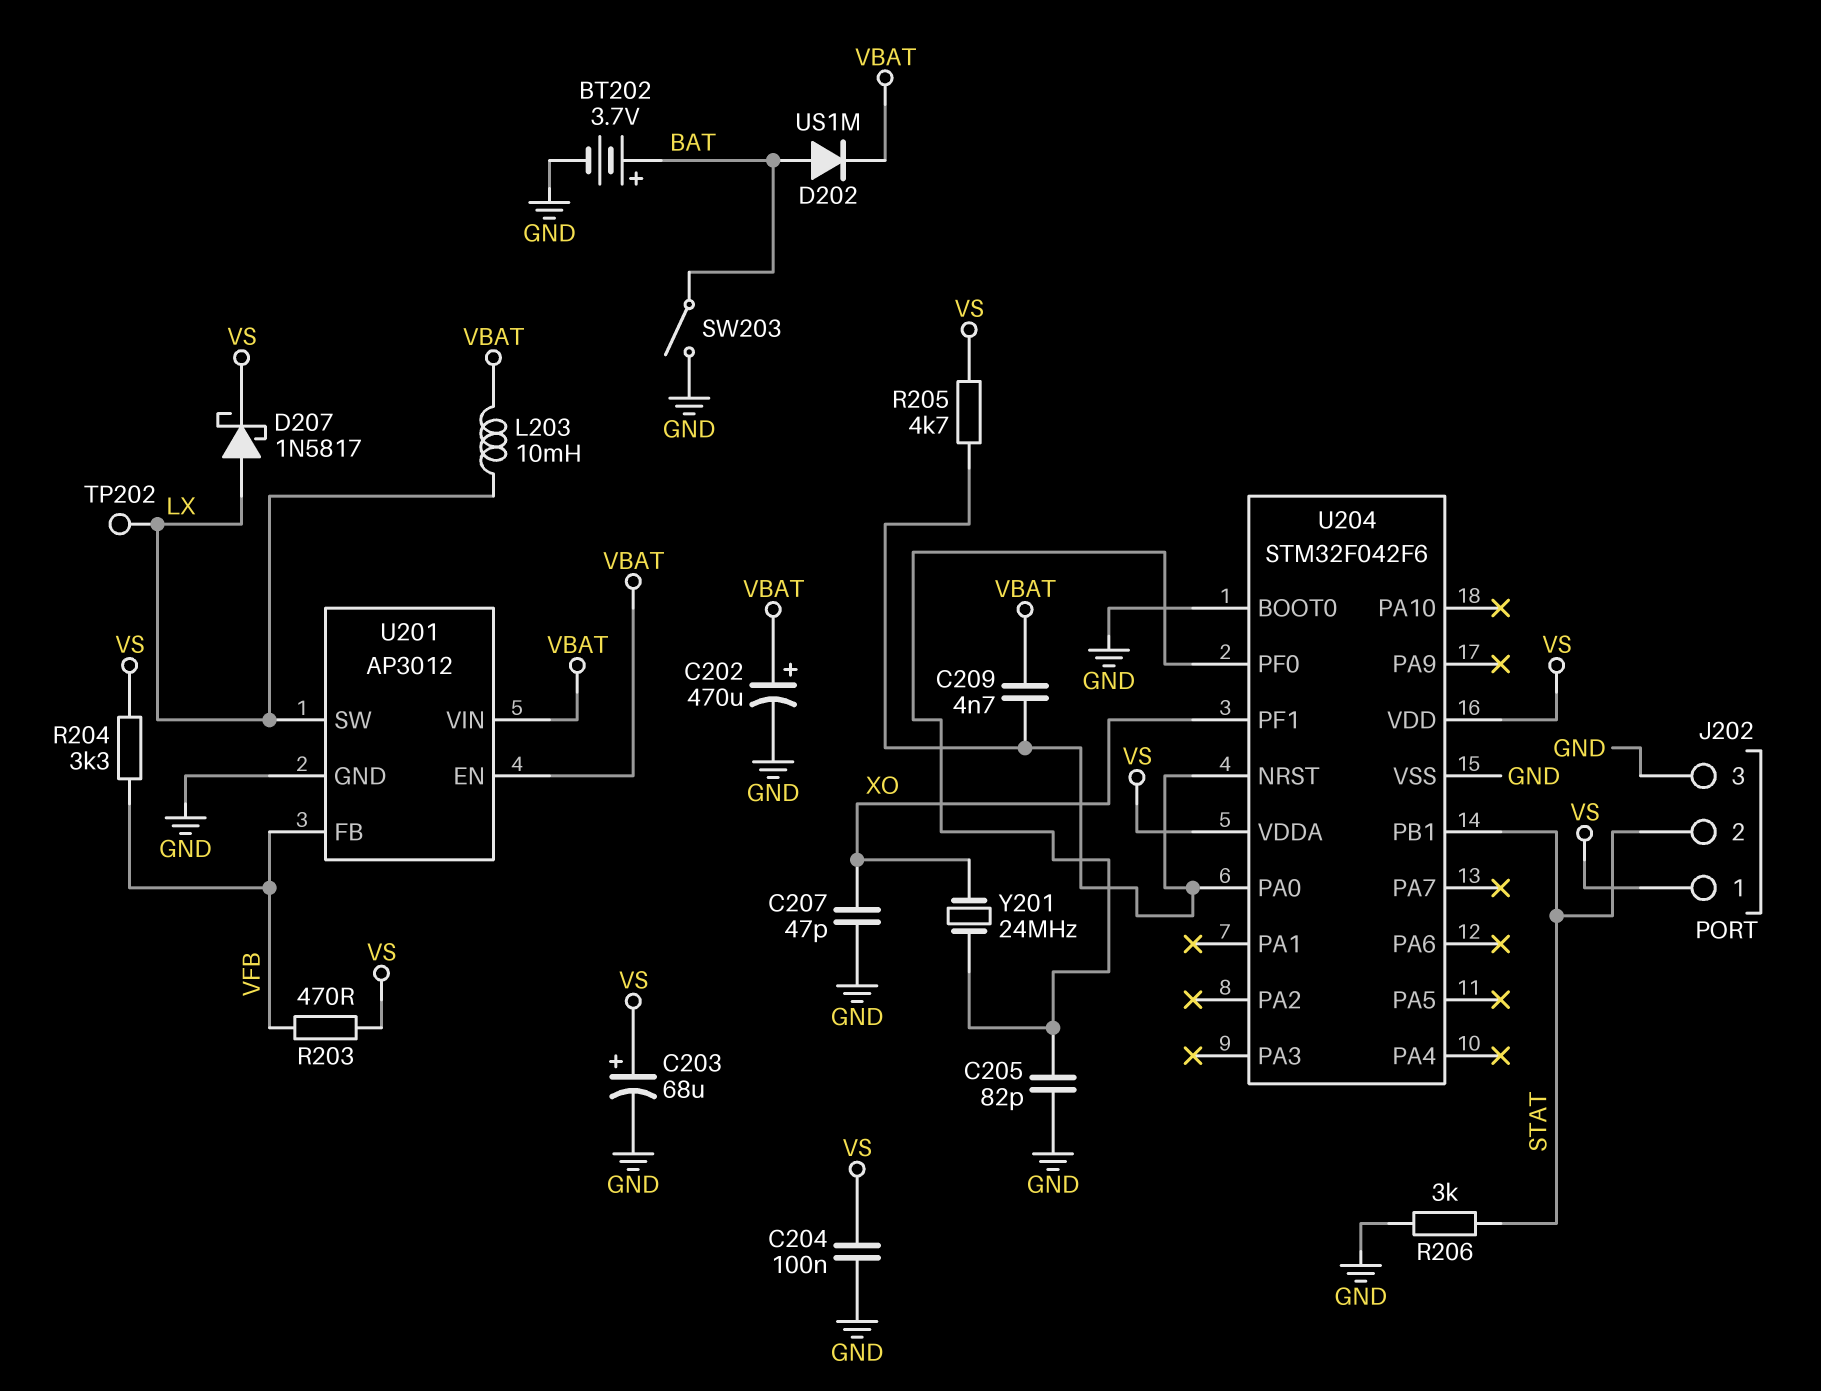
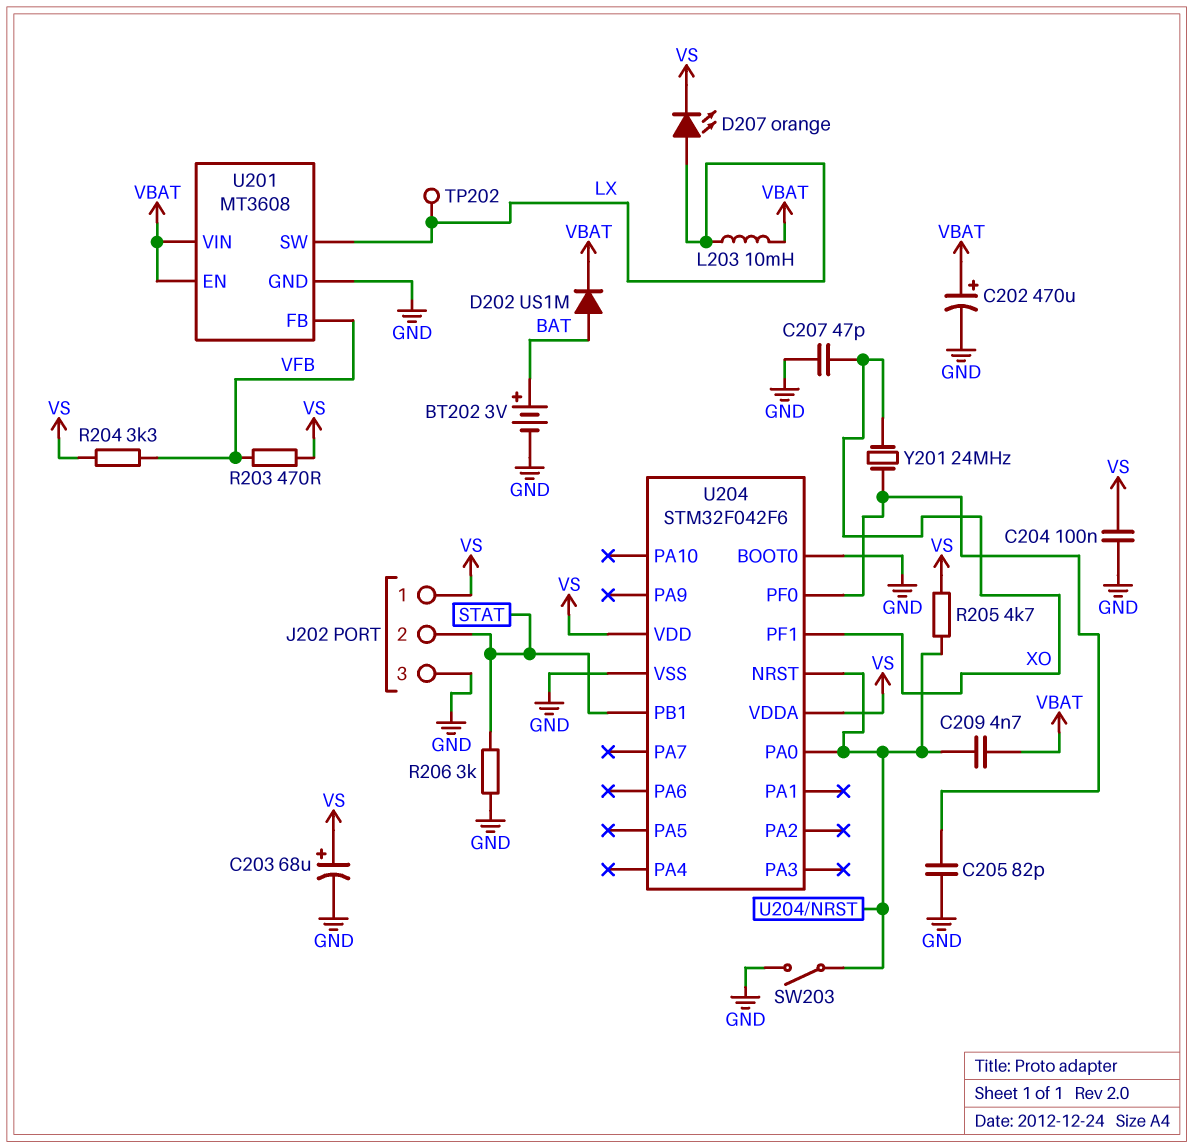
BT202: 3.7V (plus BAT, minus GND) -> 3V (plus BAT, minus GND)
D207: schottky 1N5817 (A LX, K VS) -> LED orange (A LX, K VS)
SW203: switch (BAT, GND) -> switch (GND, U204/NRST)
U201: AP3012 -> MT3608

